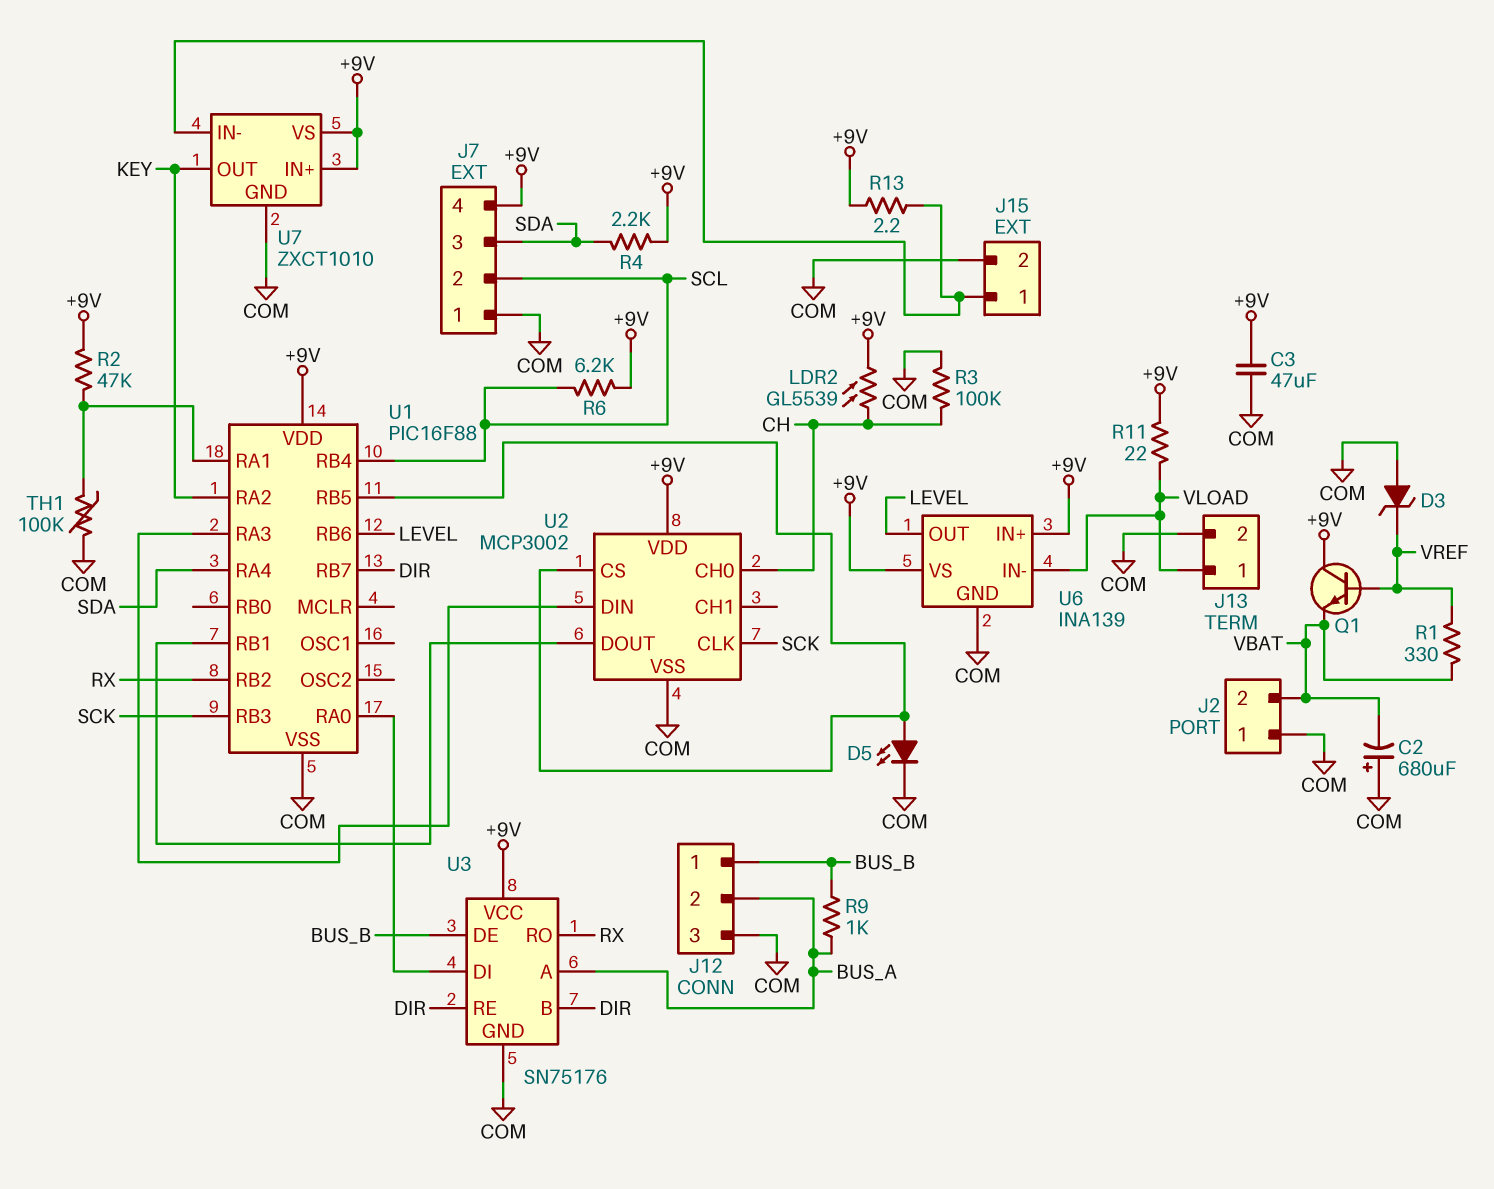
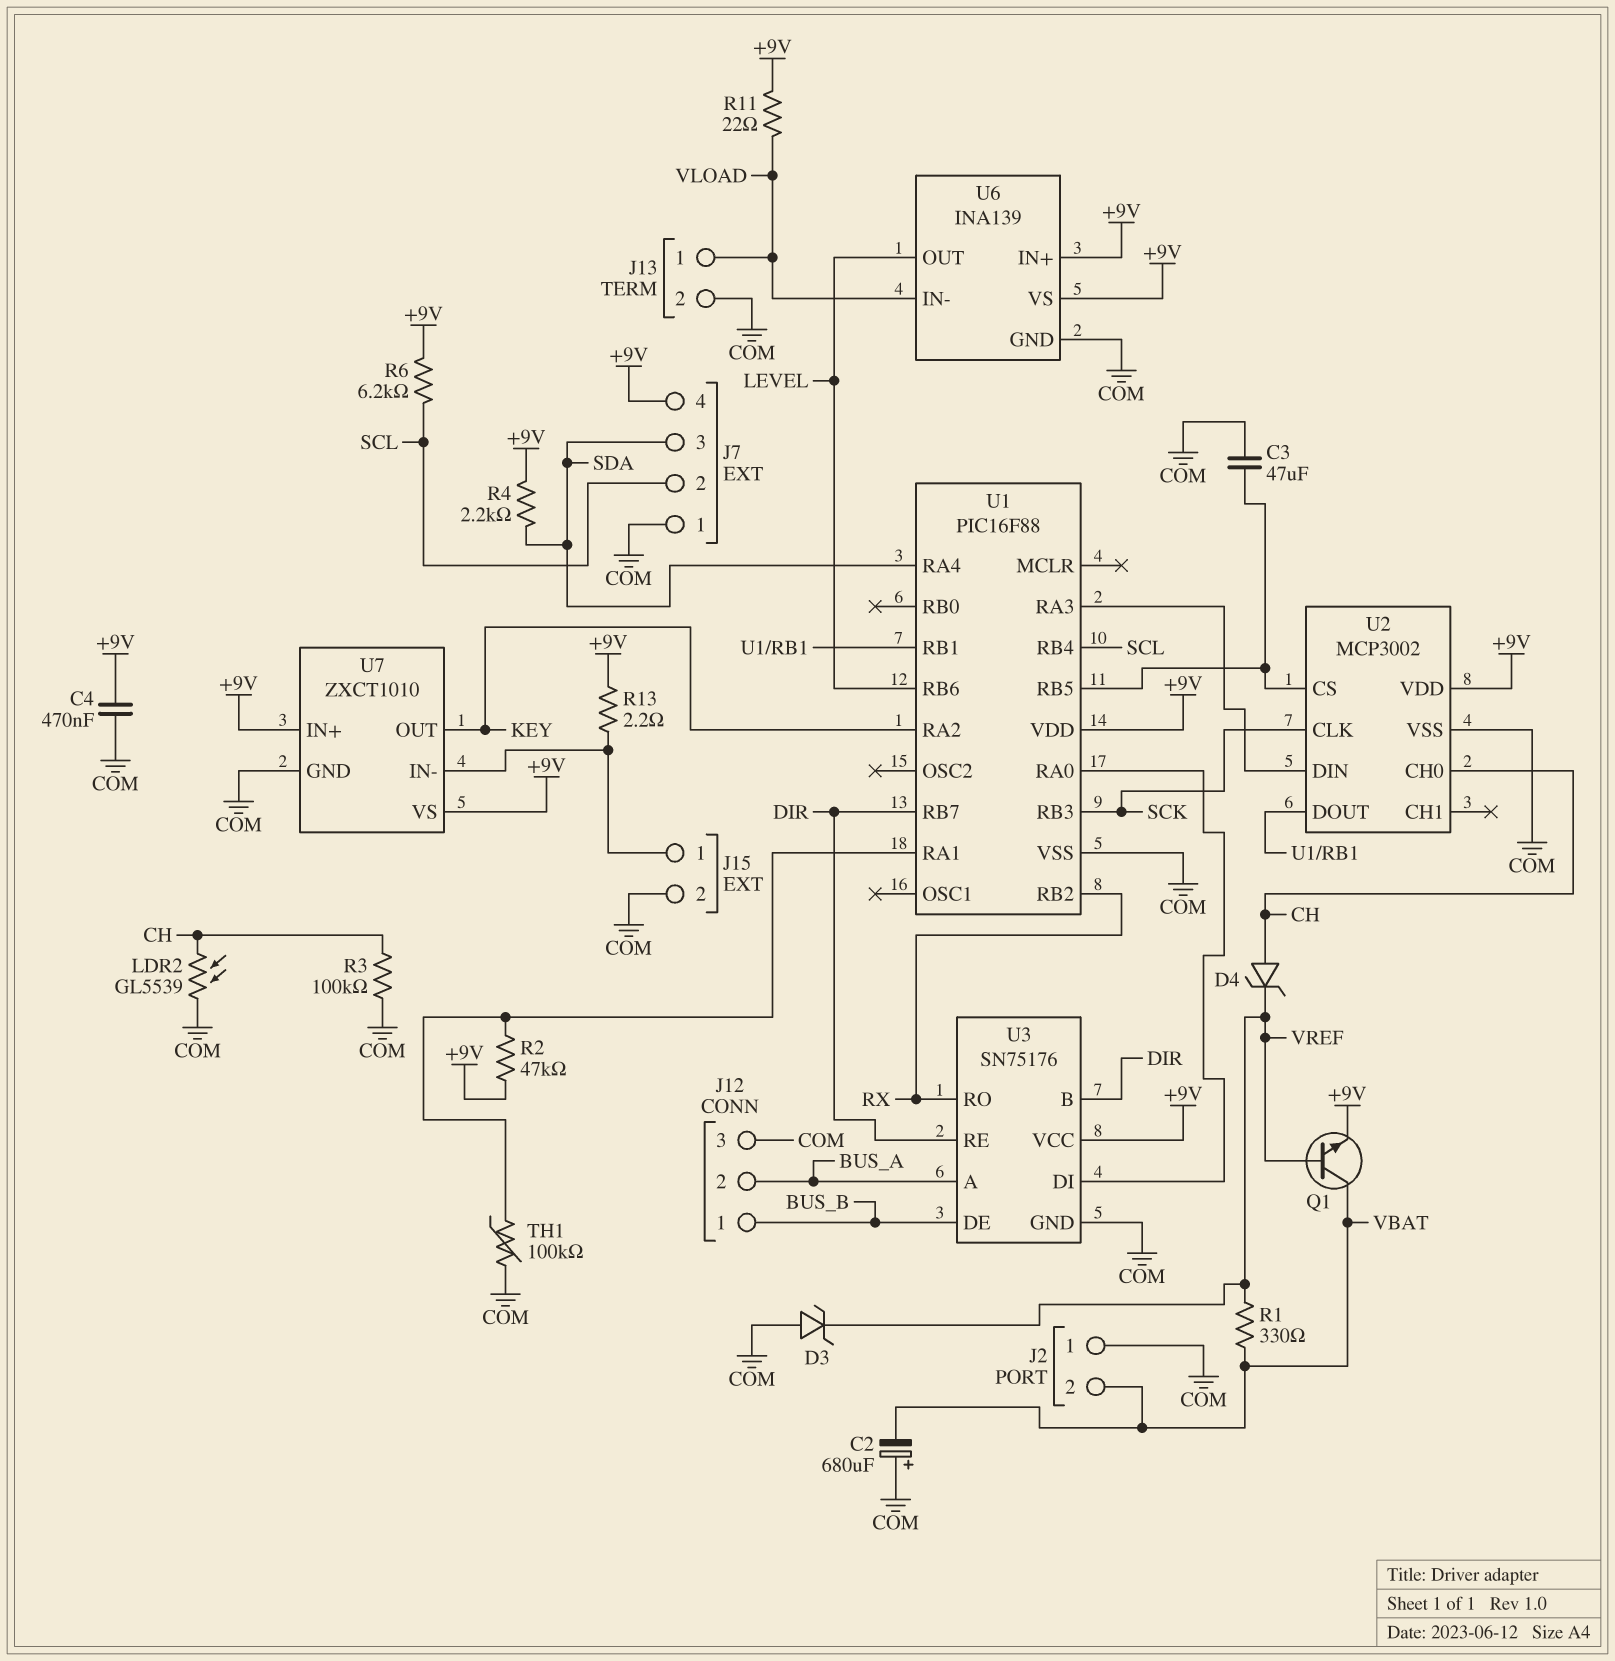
C3: 47uF (+9V, COM) -> 47uF (COM, U1/RB5)
C4: none -> 470nF (+9V, COM)
D4: none -> zener (A CH, K VREF)
D5: LED (A U1/RB5, K COM) -> none
LDR2: GL5539 (+9V, CH) -> GL5539 (CH, COM)
Q1: NPN (B VREF, C +9V, E VBAT) -> NPN (B VREF, C VBAT, E +9V)
R9: 1k (BUS_A, BUS_B) -> none

